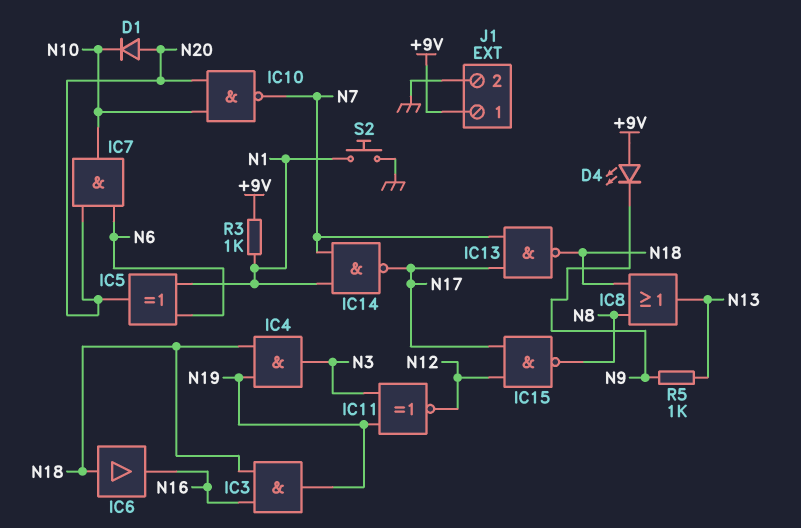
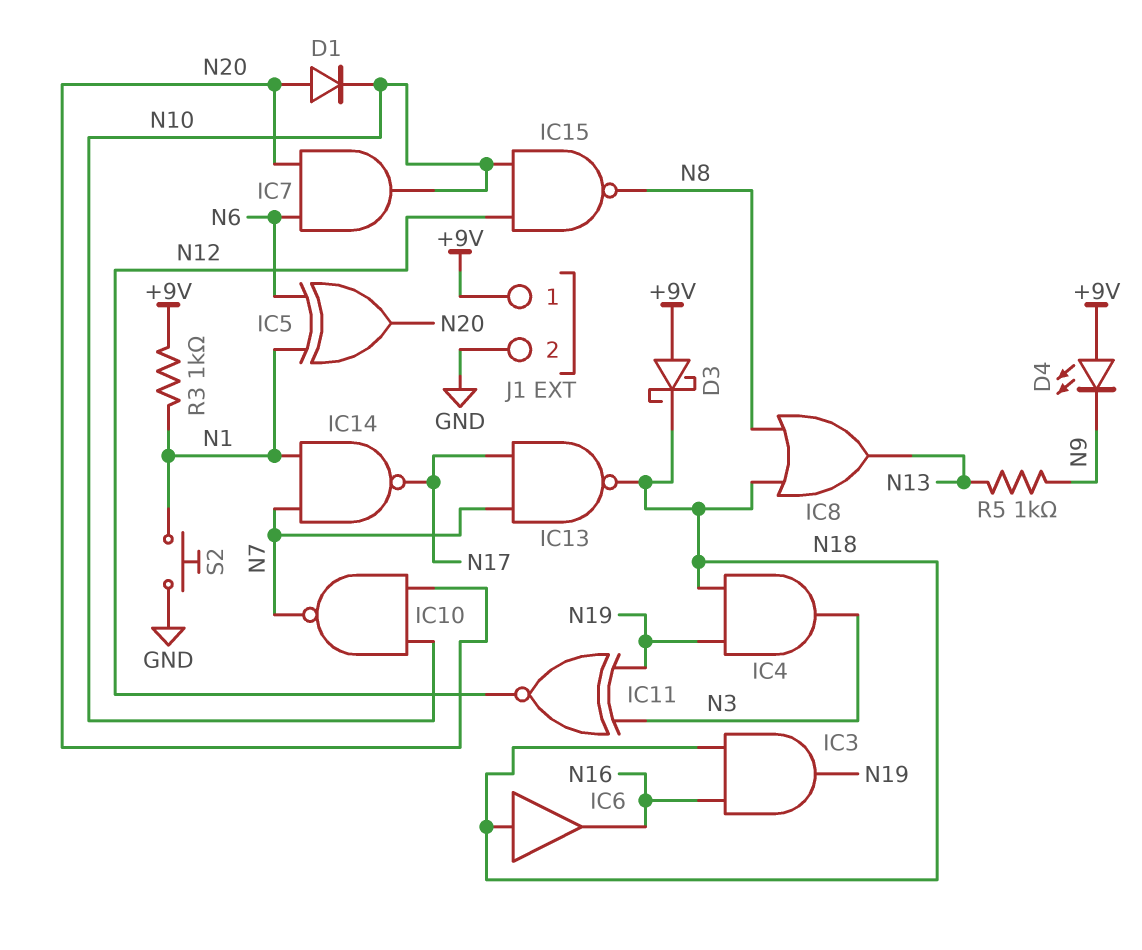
D3: none -> schottky (A +9V, K N18)
IC15: NAND (in N12, in N17, out N8) -> NAND (in N10, in N12, out N8)

